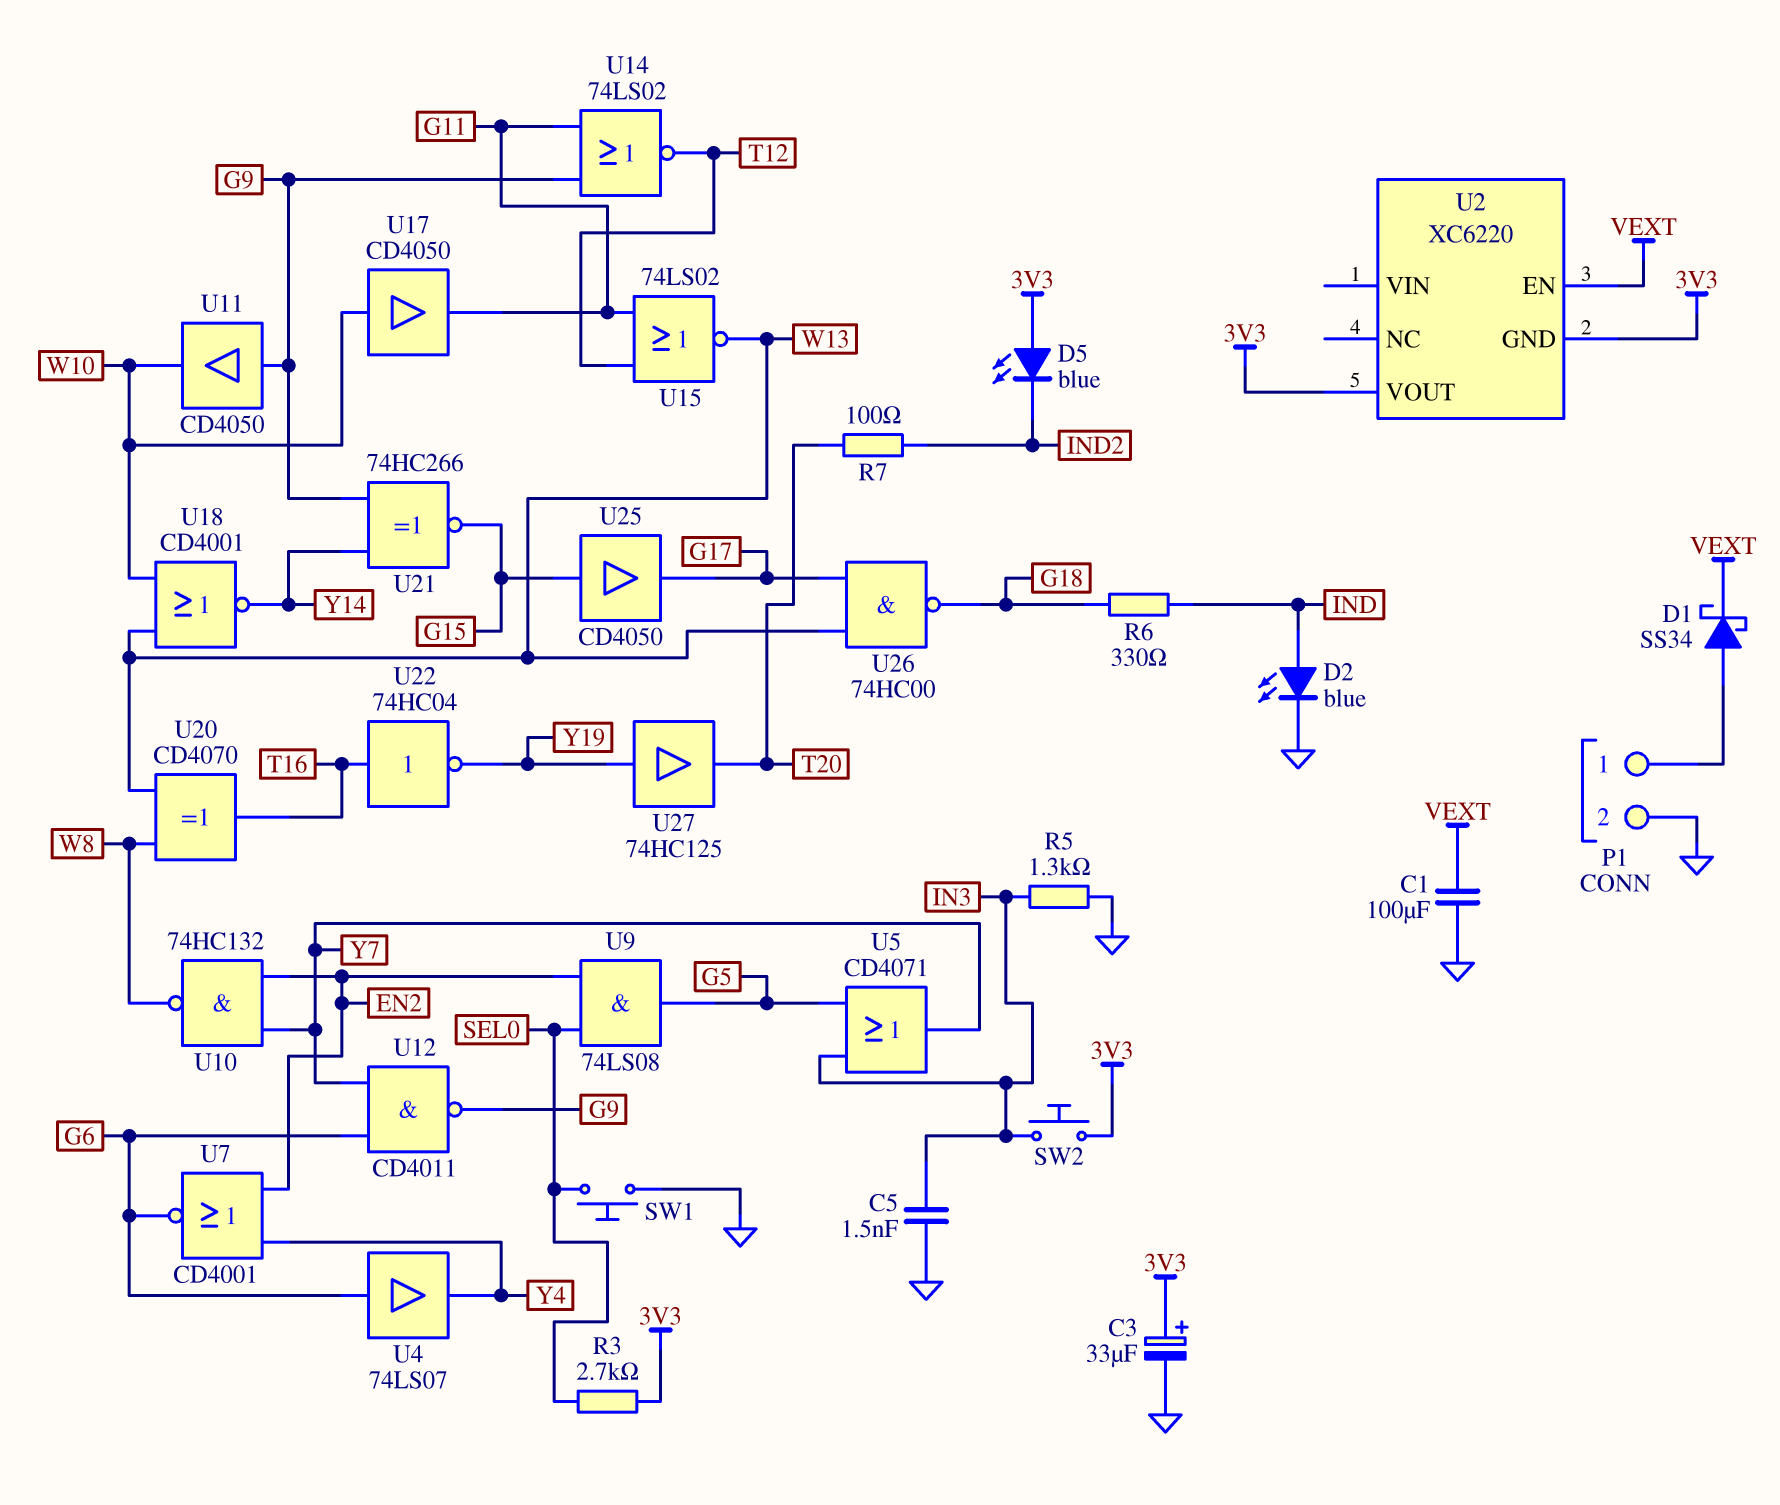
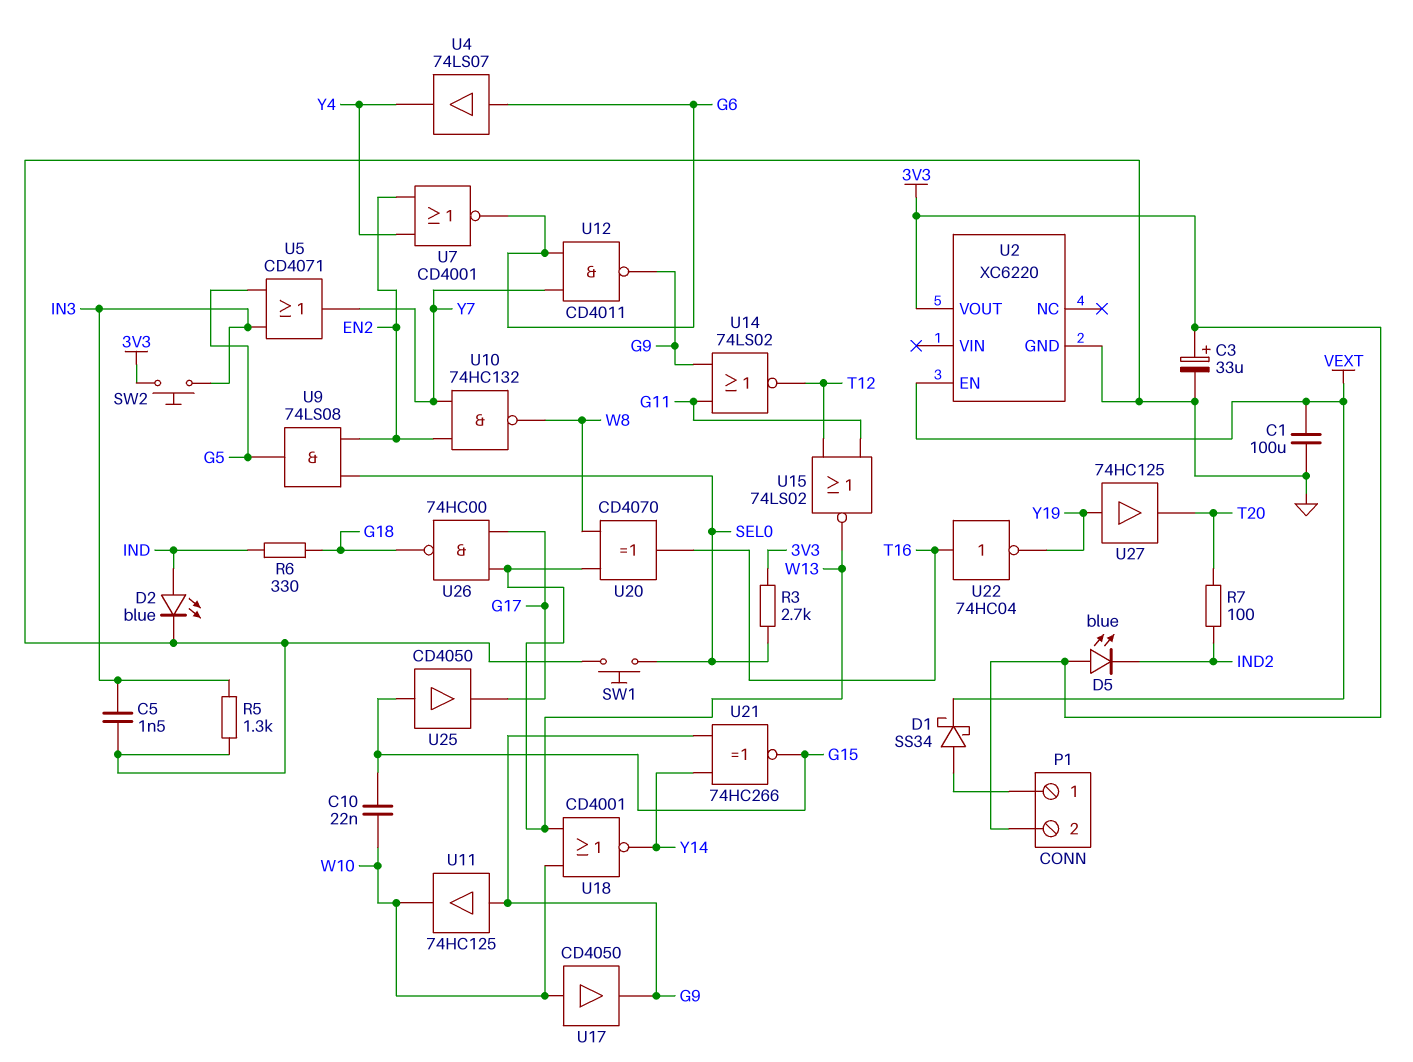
C10: none -> 22nF (G15, W10)
P1 pin 2: GND -> 3V3
U2 pin GND: 3V3 -> GND
U11: buffer CD4050 (in G9, out W10) -> buffer 74HC125 (in G9, out W10)
U17: buffer CD4050 (in W10, out G11) -> buffer CD4050 (in W10, out G9)

